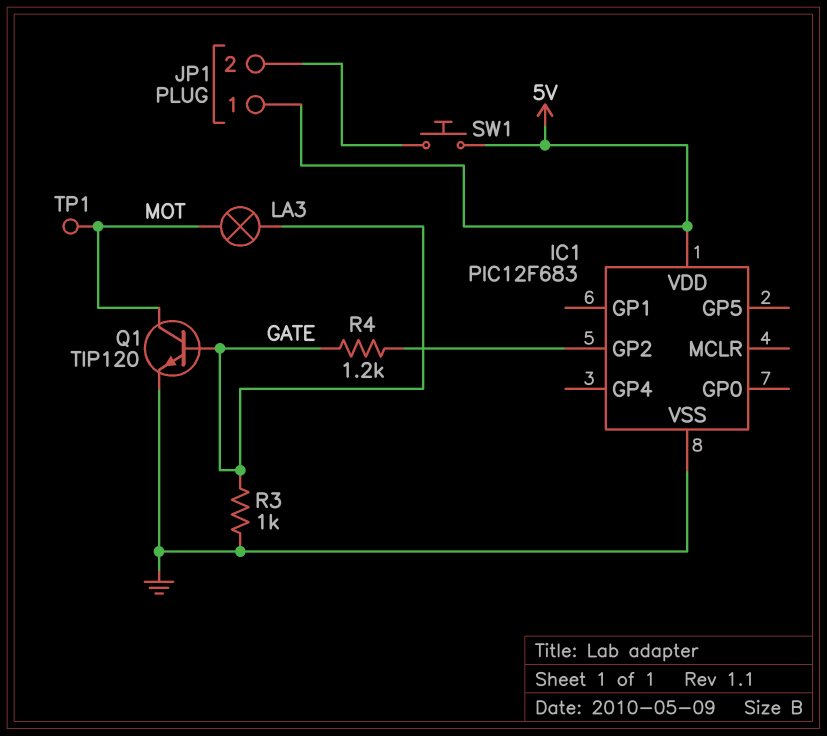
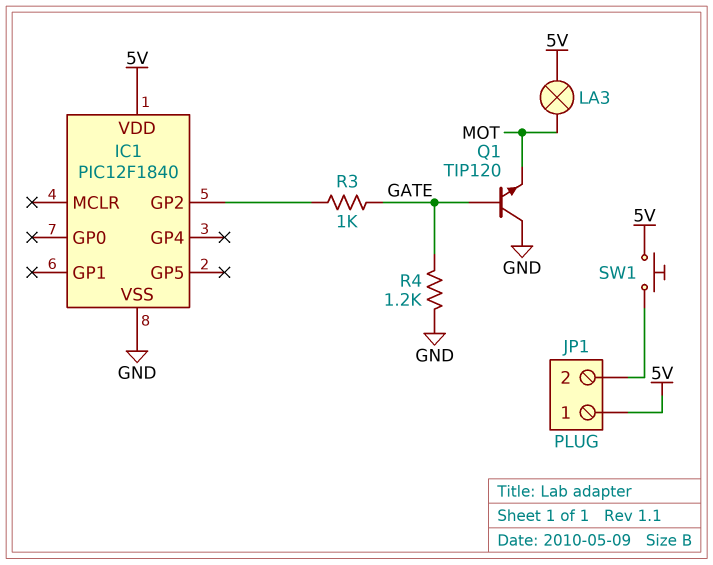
IC1: PIC12F683 -> PIC12F1840
LA3: lamp (GATE, MOT) -> lamp (5V, MOT)
Q1: NPN TIP120 (B GATE, C MOT, E GND) -> NPN TIP120 (B GATE, C GND, E MOT)
R3: 1k (GATE, GND) -> 1k (GATE, IC1/GP2)
R4: 1.2k (GATE, IC1/GP2) -> 1.2k (GATE, GND)
TP1: test point (MOT) -> none

